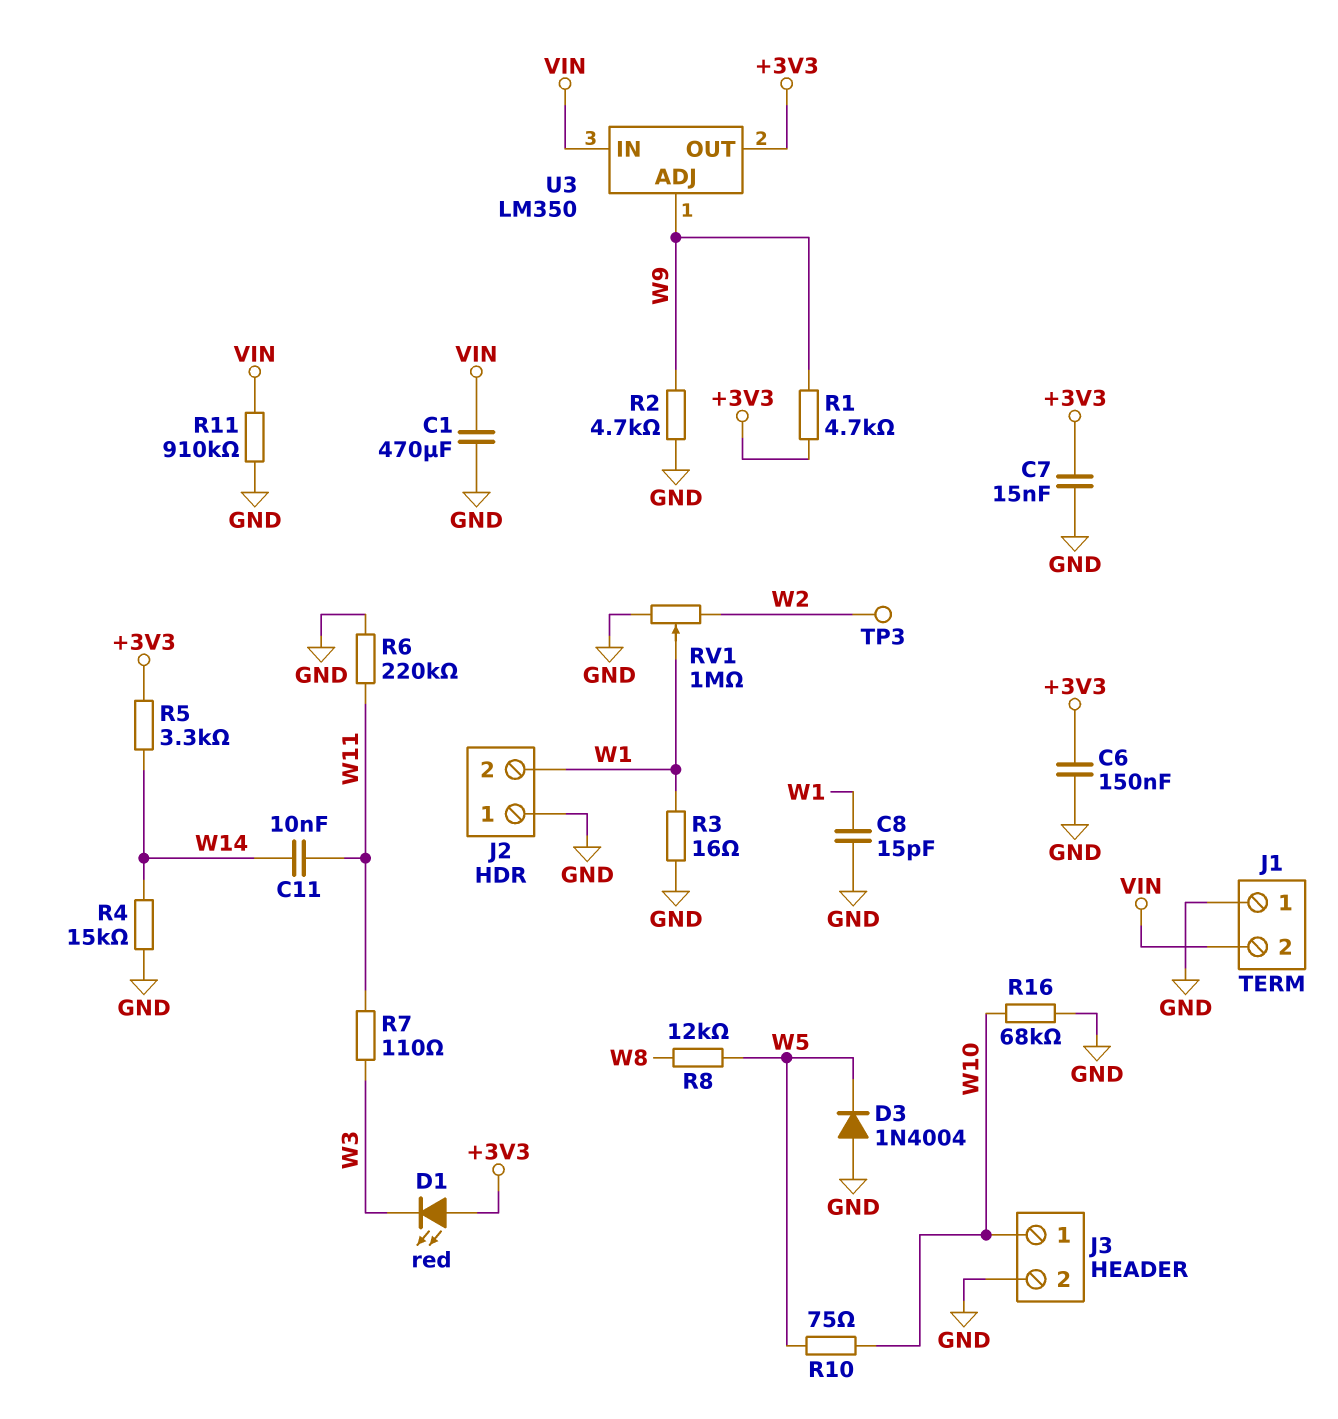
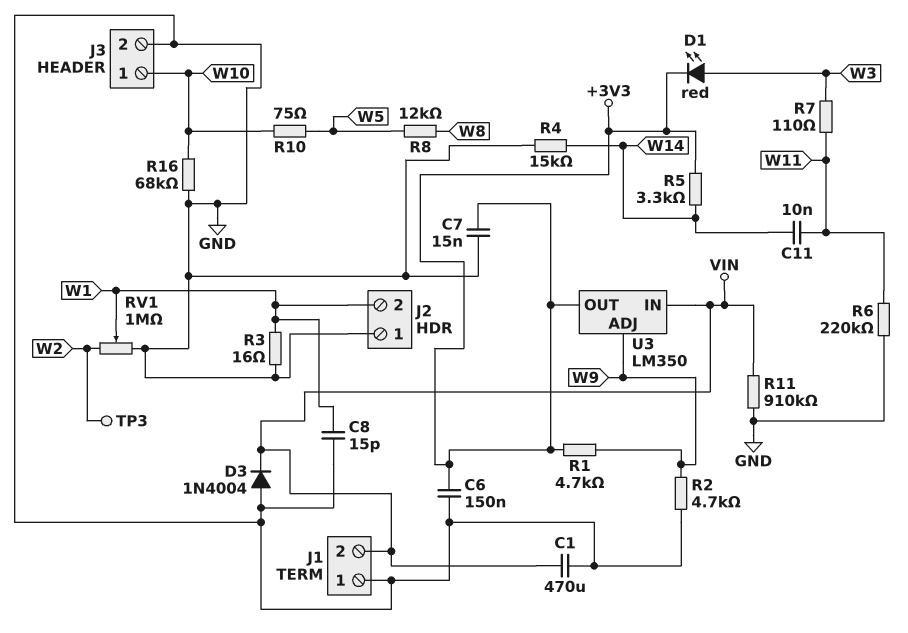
D1: LED red (A +3V3, K W3) -> LED red (A W3, K +3V3)
D3: diode 1N4004 (A GND, K W5) -> diode 1N4004 (A GND, K VIN)

